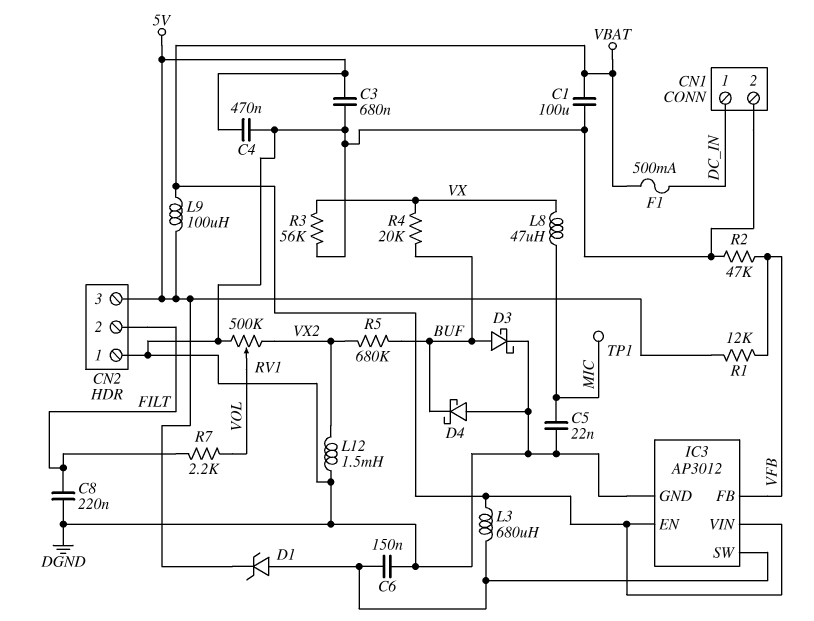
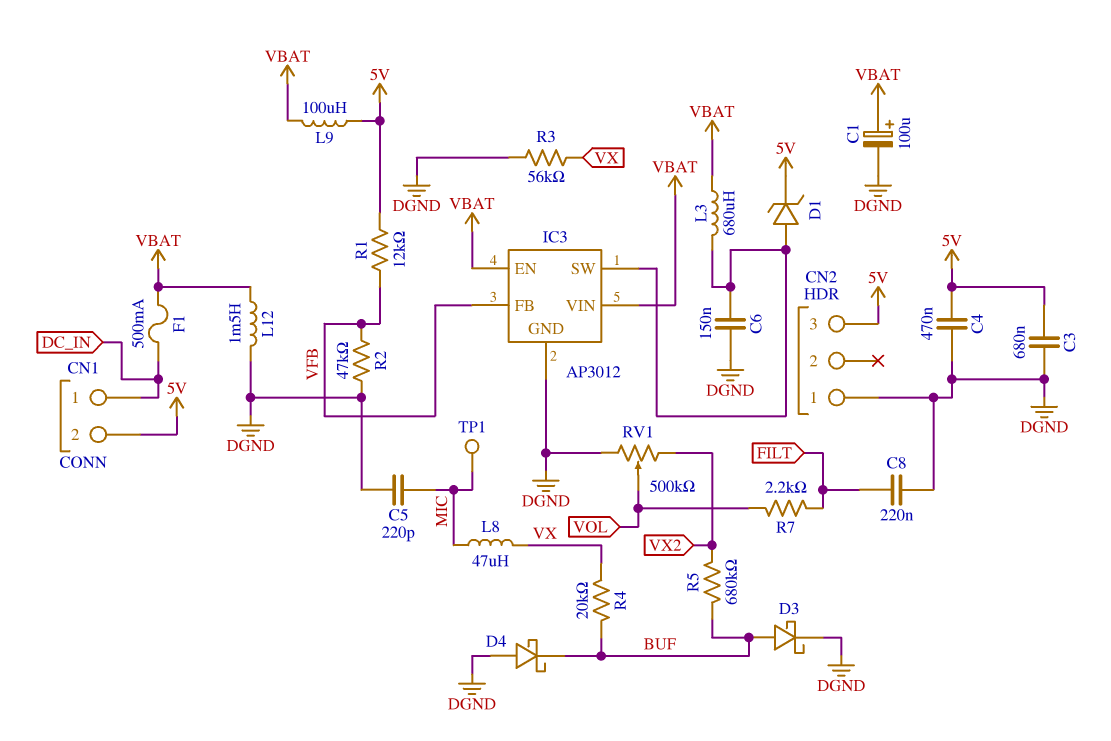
C1: 100uF (DGND, VBAT) -> 100uF (plus VBAT, minus DGND)
C5: 22nF (DGND, MIC) -> 220pF (DGND, MIC)
CN1 pin 2: DGND -> 5V
CN2 pin 2: FILT -> none
L12: 1.5mH (DGND, VX2) -> 1.5mH (DGND, VBAT)

